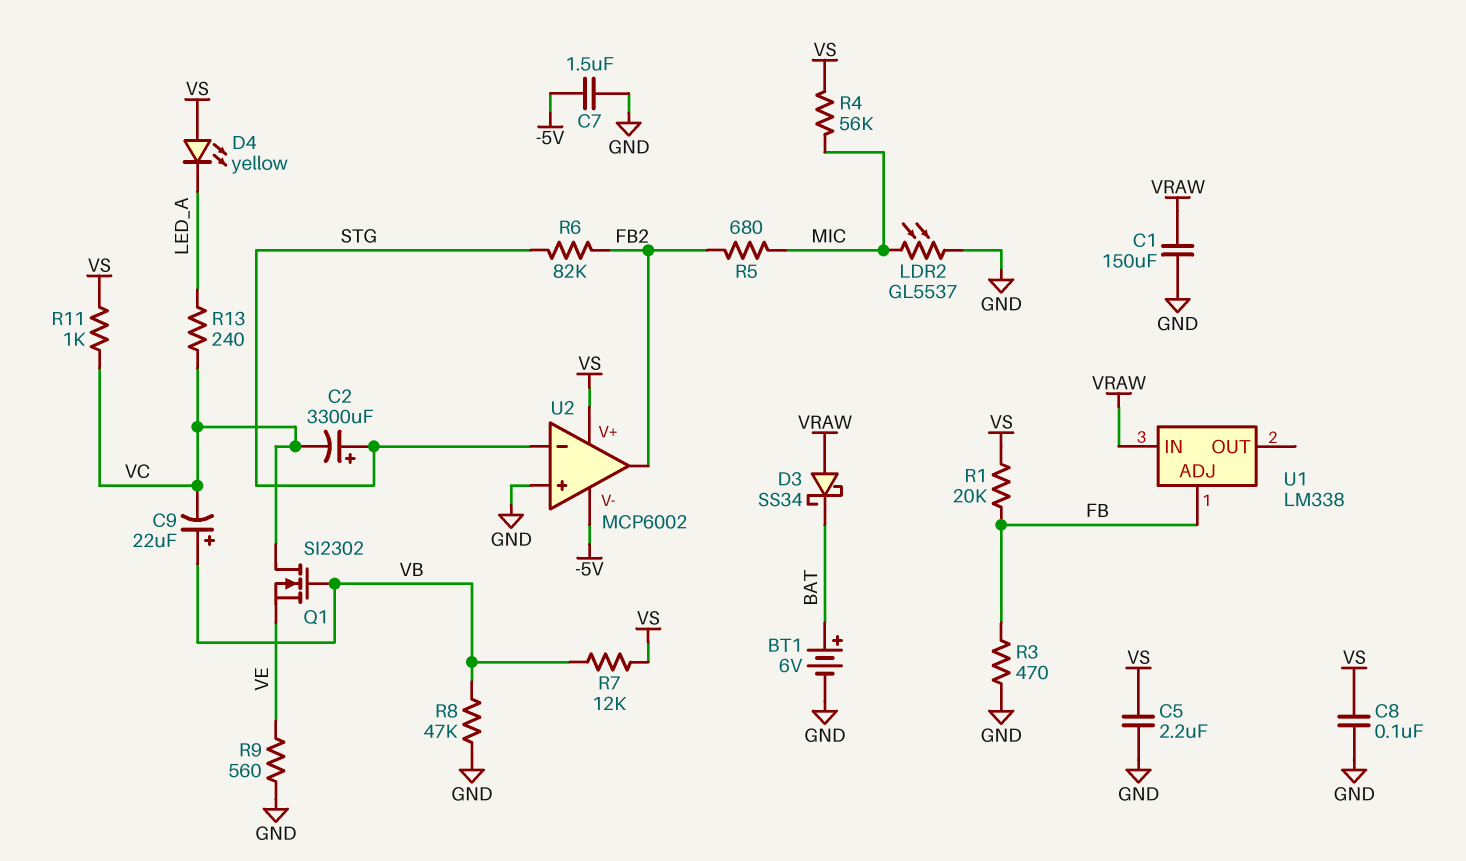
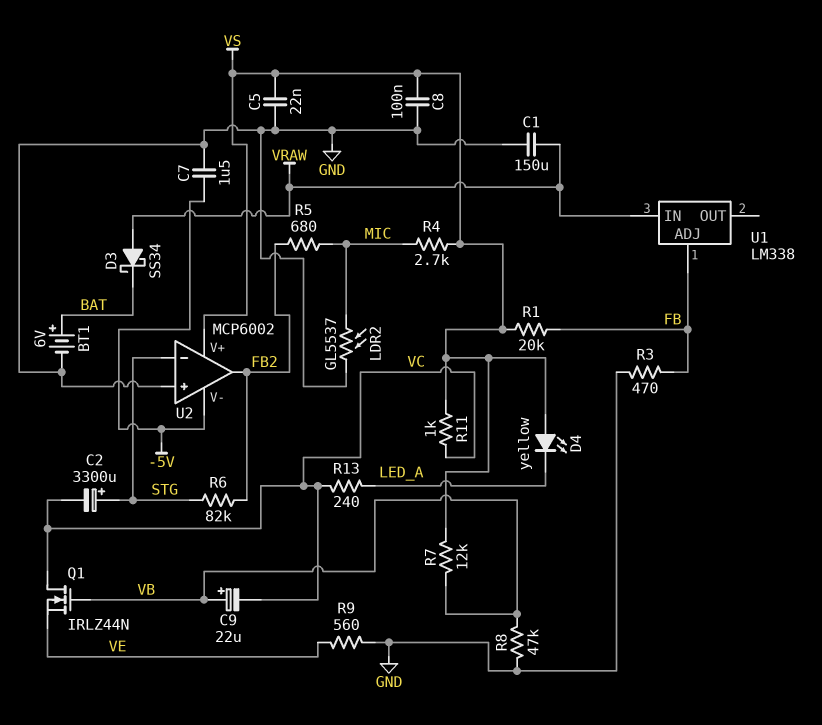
C5: 2.2uF (GND, VS) -> 22nF (GND, VS)
Q1: NMOS SI2302 (G VB, D VC, S VE) -> NMOS IRLZ44N (G VB, D VC, S VE)
R4: 56k (MIC, VS) -> 2.7k (MIC, VS)

